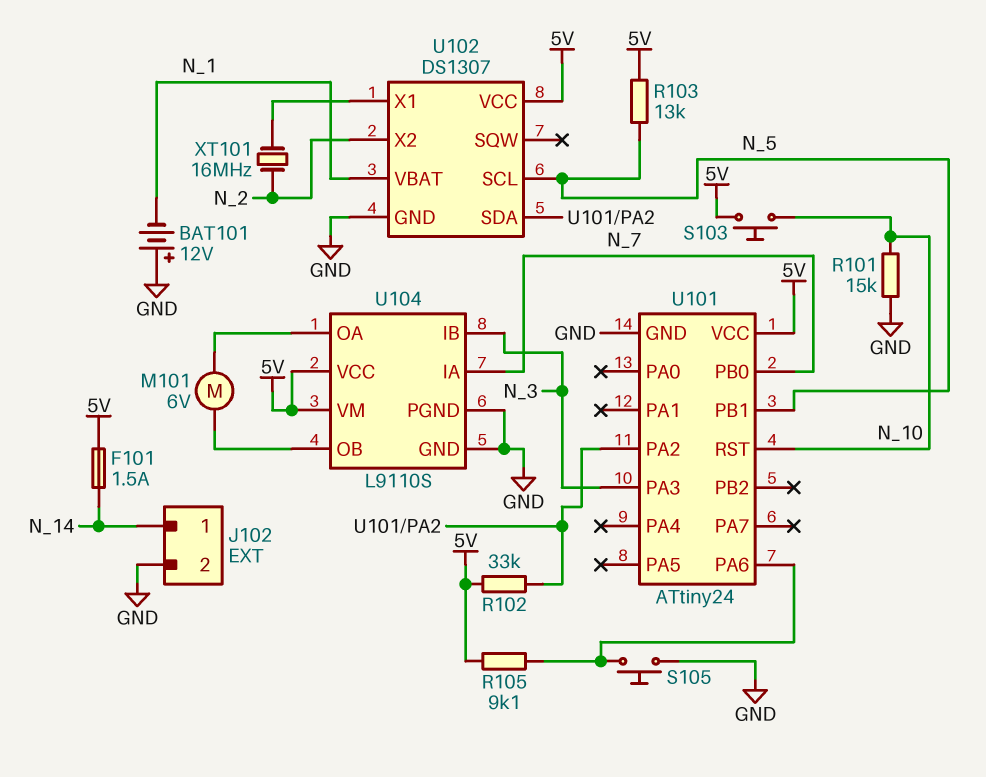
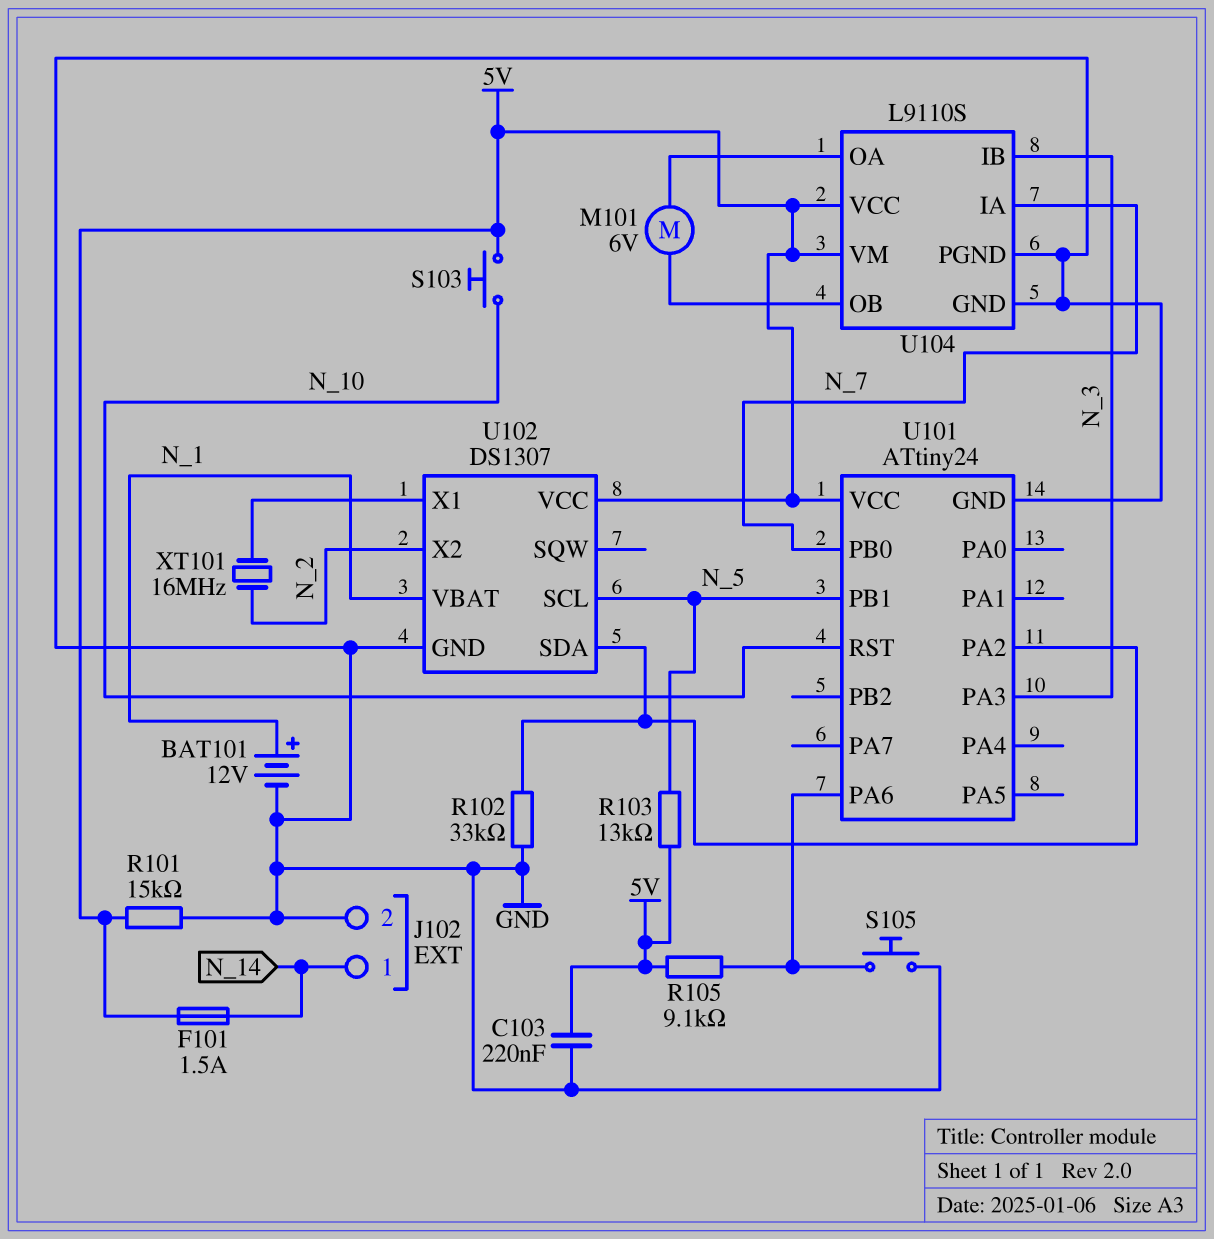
BAT101: 12V (plus GND, minus N_1) -> 12V (plus N_1, minus GND)
C103: none -> 220nF (5V, GND)
R101: 15k (GND, N_10) -> 15k (5V, GND)
R102: 33k (5V, U101/PA2) -> 33k (GND, U101/PA2)

